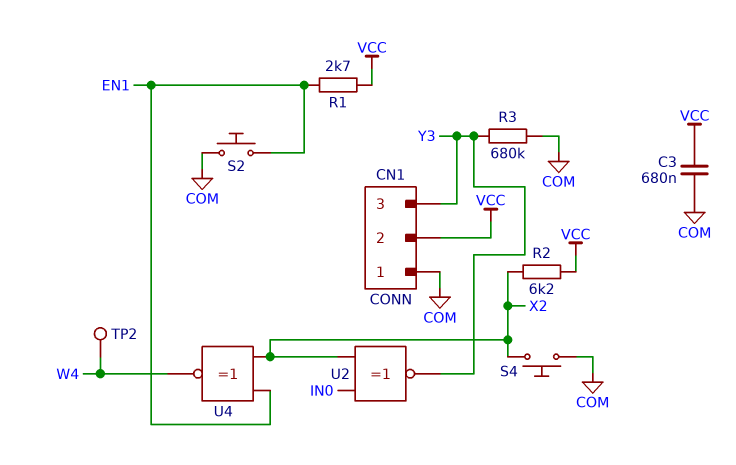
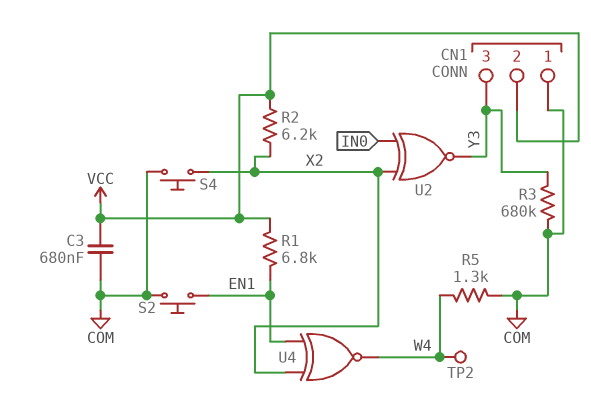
R1: 2.7k (EN1, VCC) -> 6.8k (EN1, VCC)
R5: none -> 1.3k (COM, W4)

